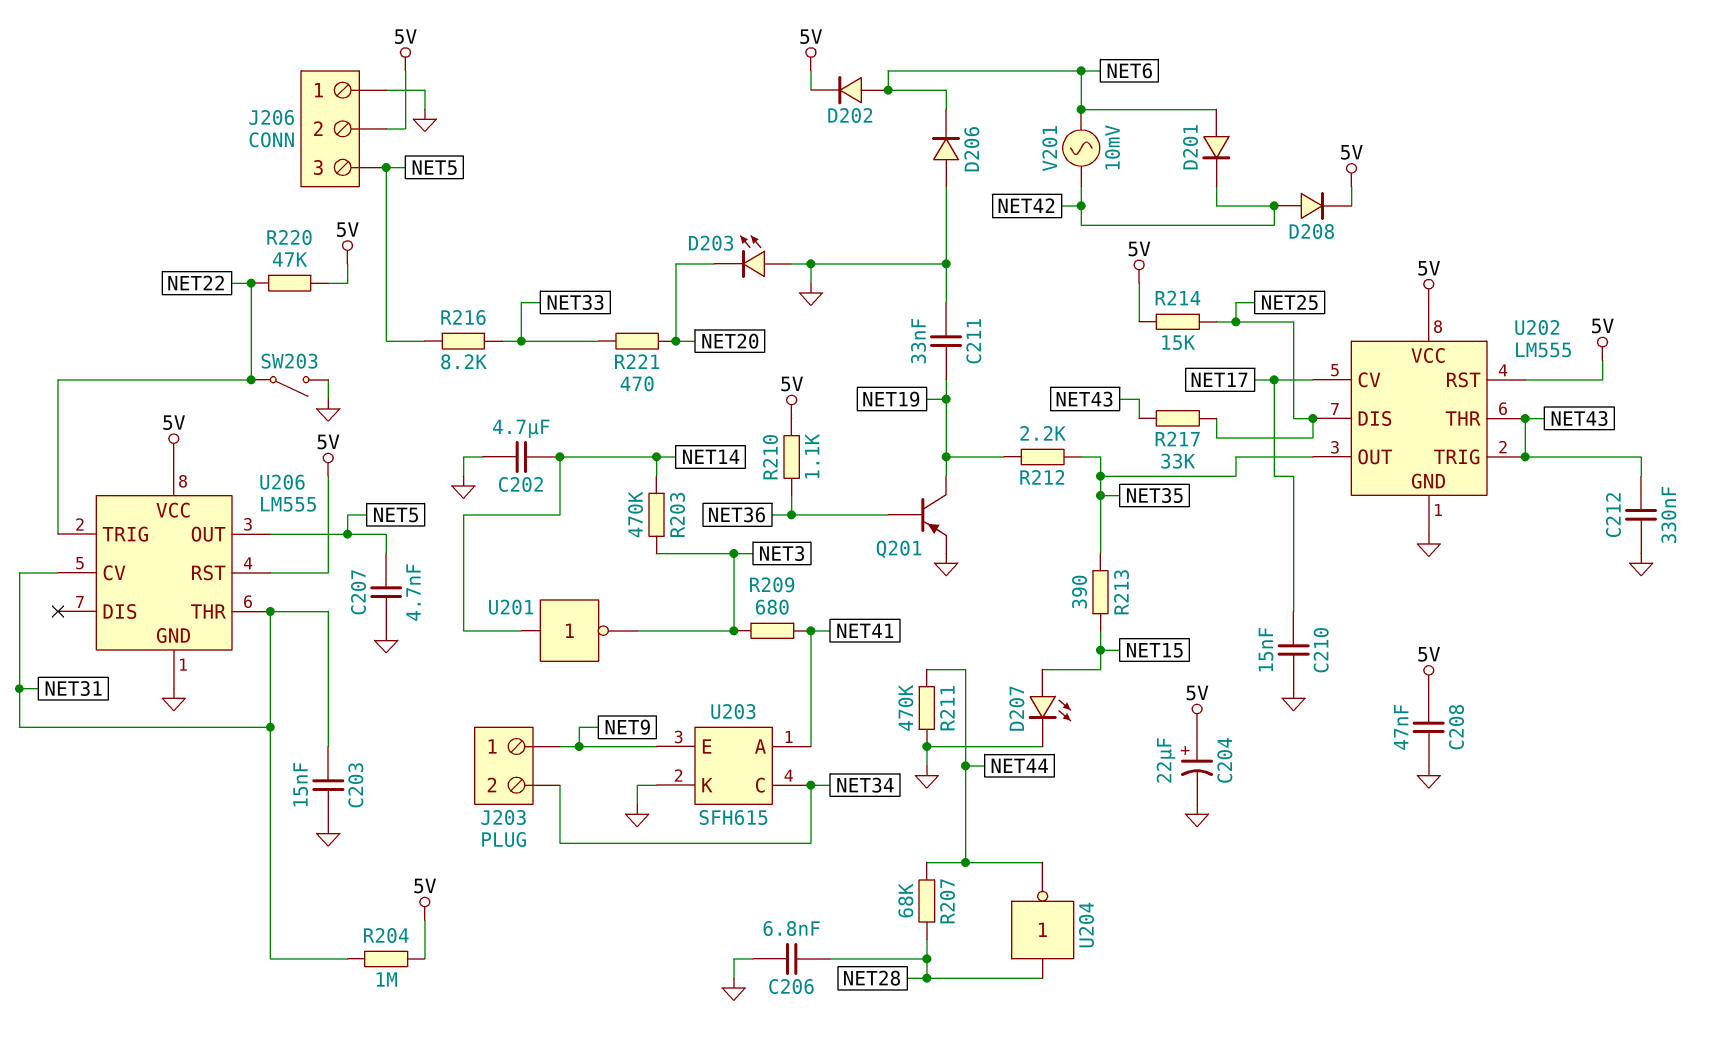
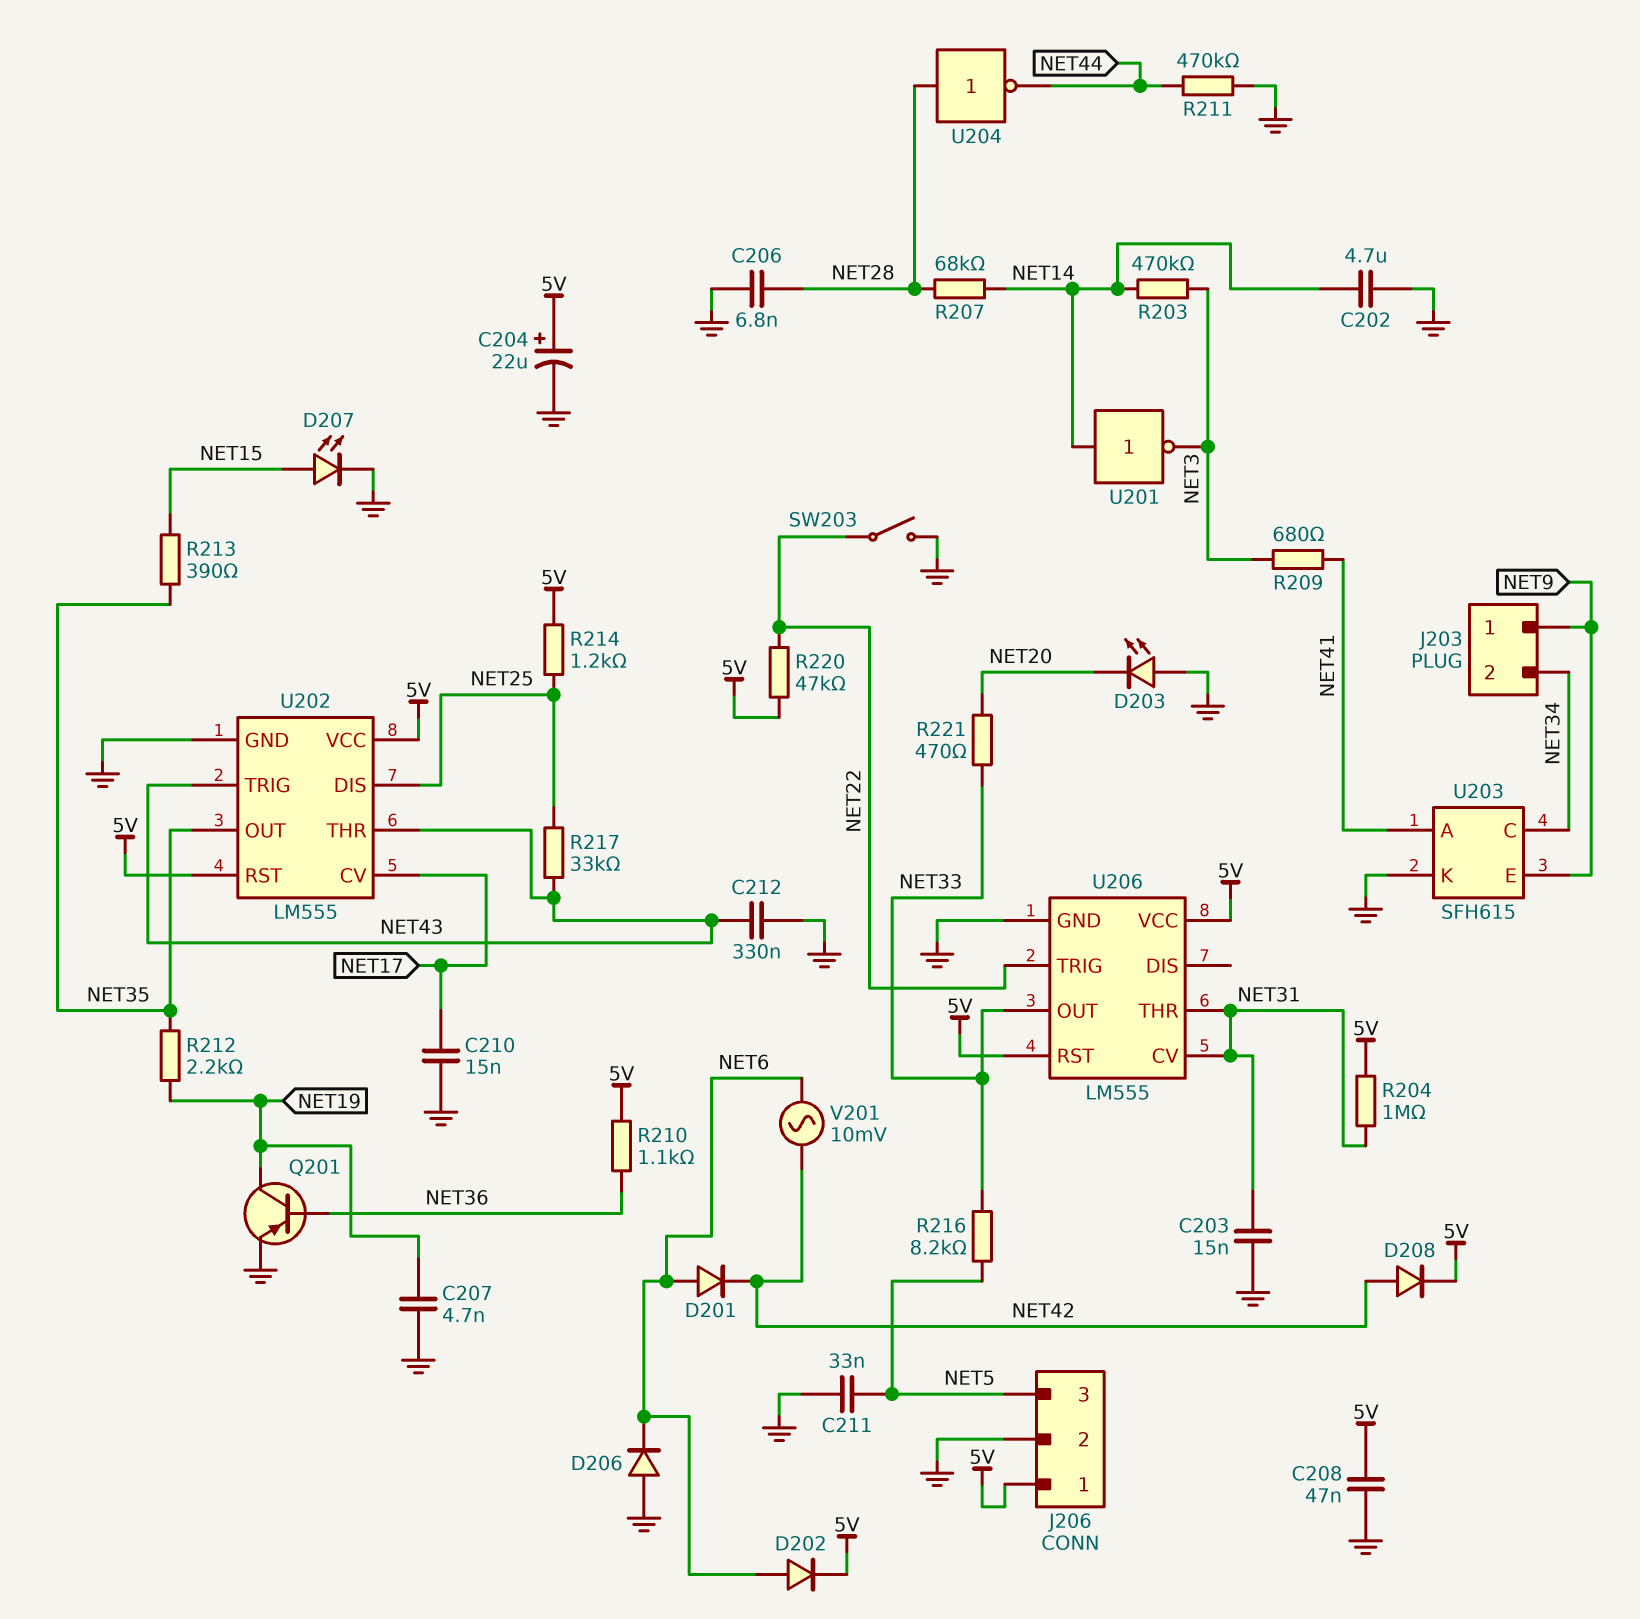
C207: 4.7nF (GND, NET5) -> 4.7nF (GND, NET19)
C211: 33nF (GND, NET19) -> 33nF (GND, NET5)
J206 pin 1: GND -> 5V
J206 pin 2: 5V -> GND
R207: 68k (NET28, NET44) -> 68k (NET14, NET28)
R214: 15k (5V, NET25) -> 1.2k (5V, NET25)
U206 pin OUT: NET5 -> NET33

